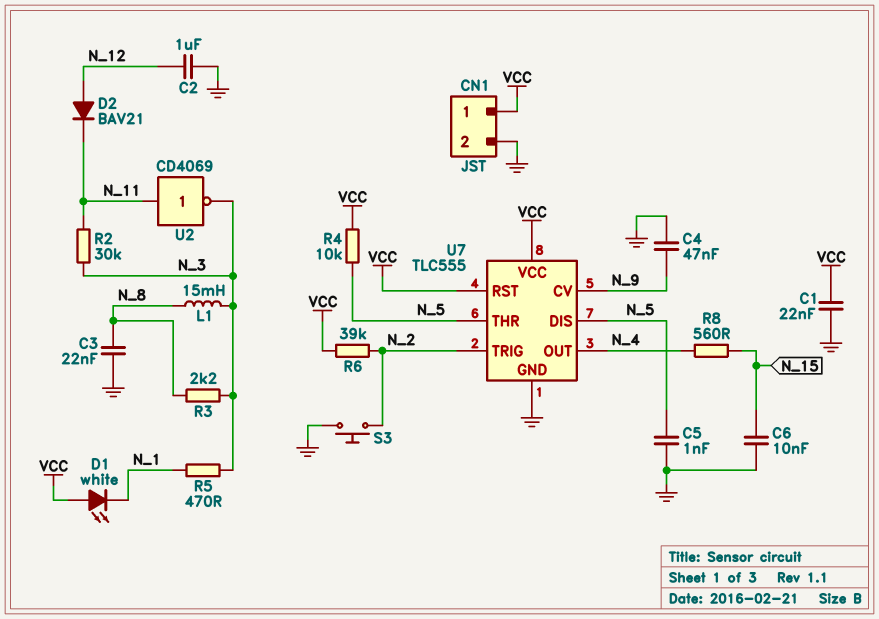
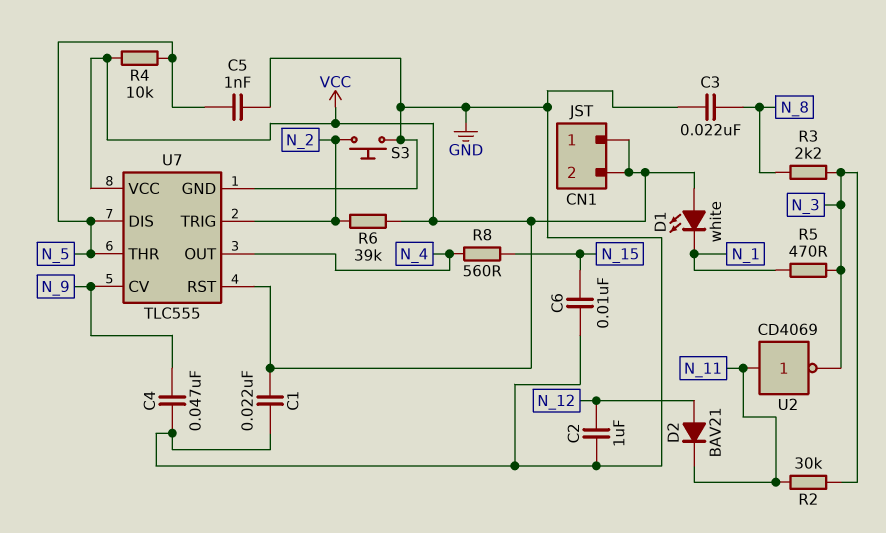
CN1 pin 2: GND -> VCC
L1: 15mH (N_3, N_8) -> none

